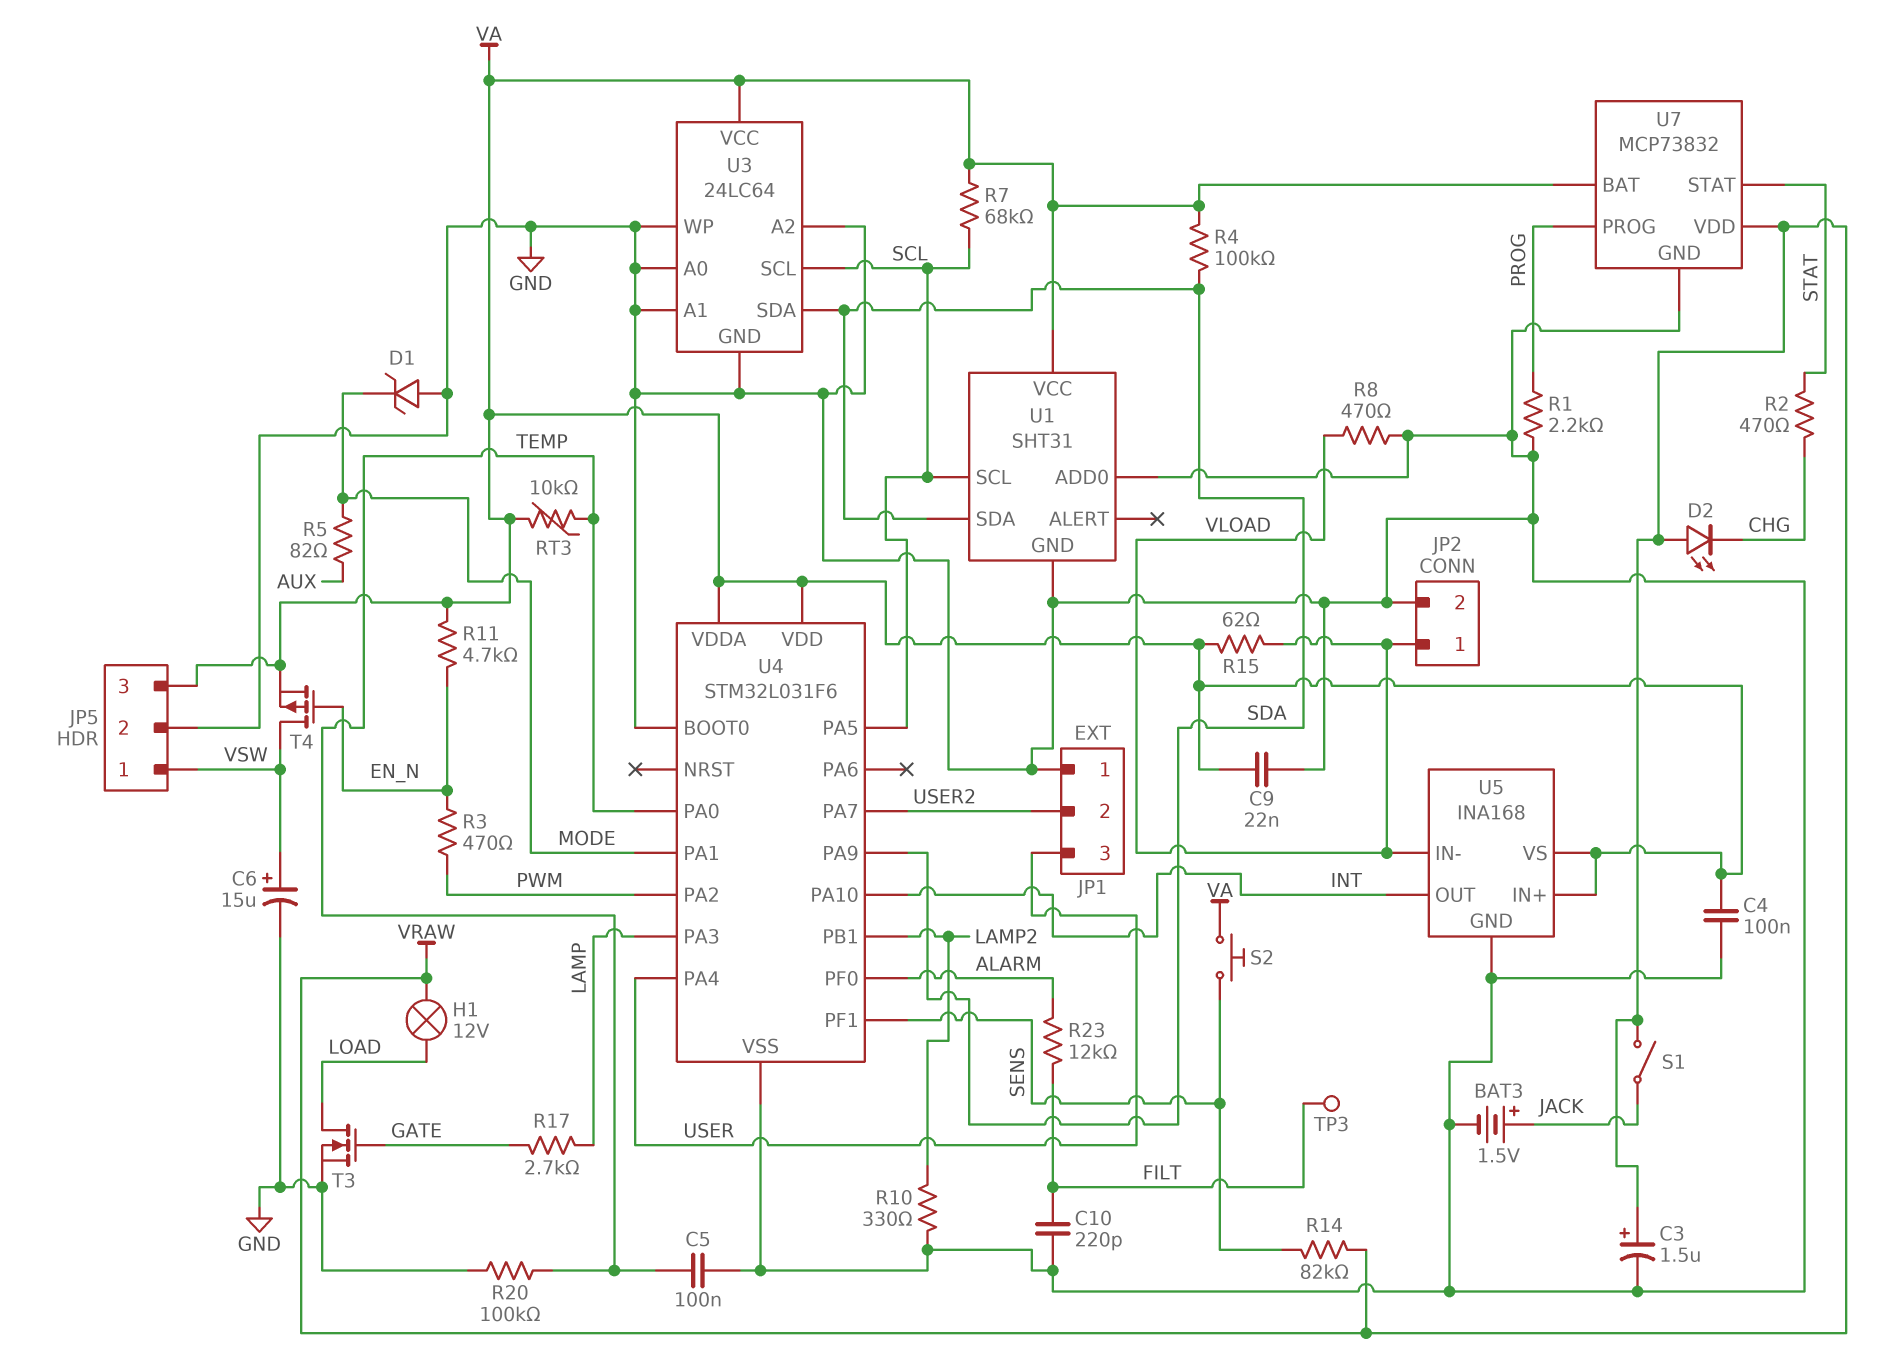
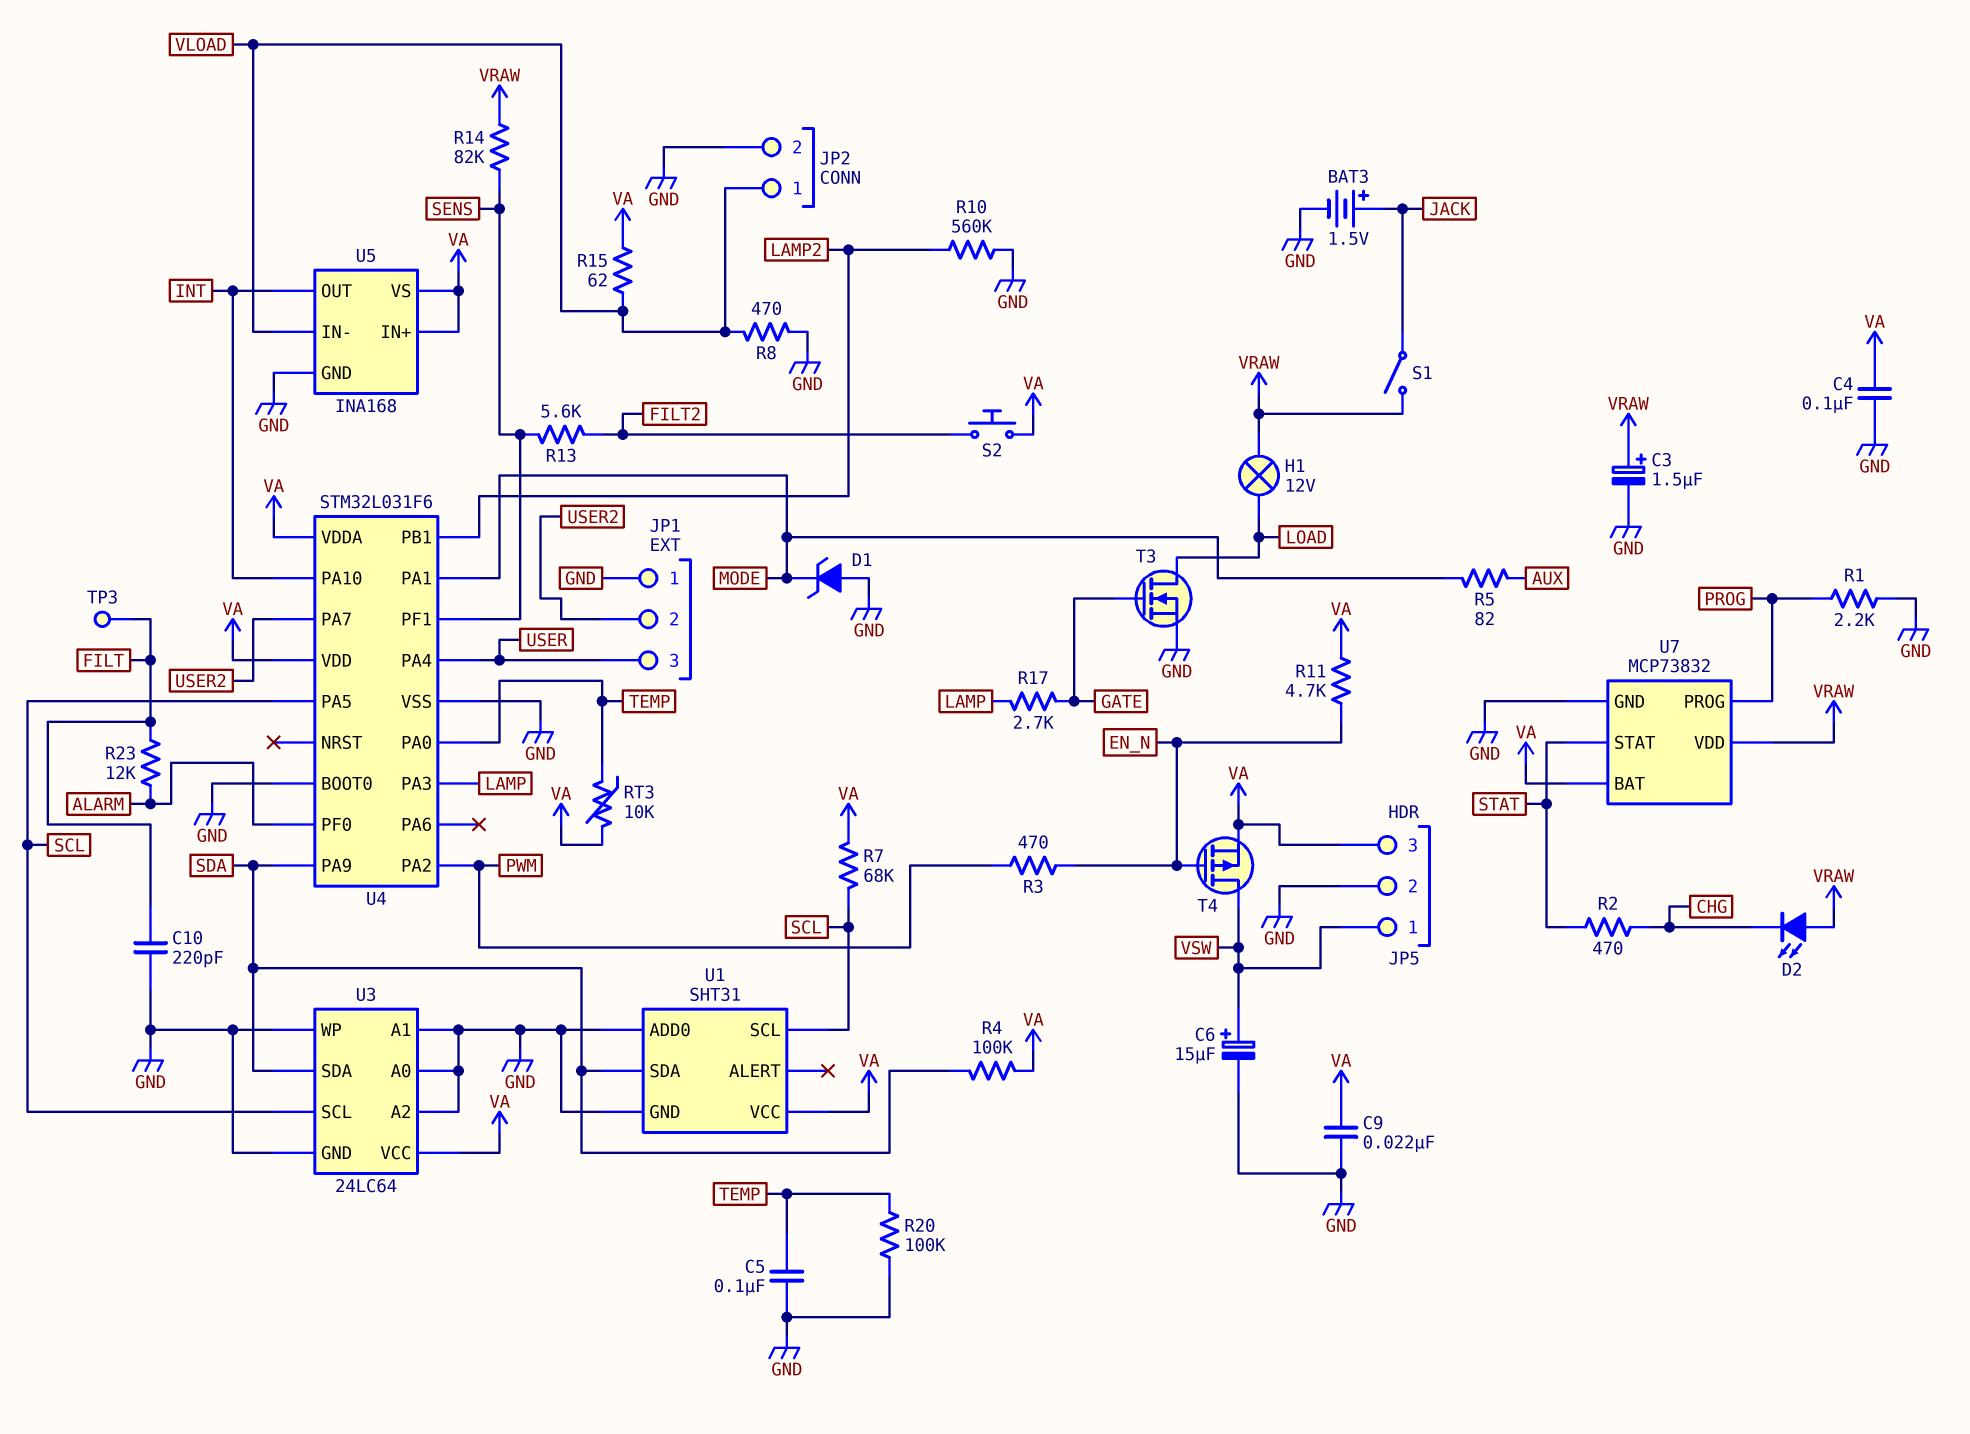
R10: 330 (GND, LAMP2) -> 560k (GND, LAMP2)
R13: none -> 5.6k (FILT2, SENS)
S2: button (SENS, VA) -> button (FILT2, VA)

